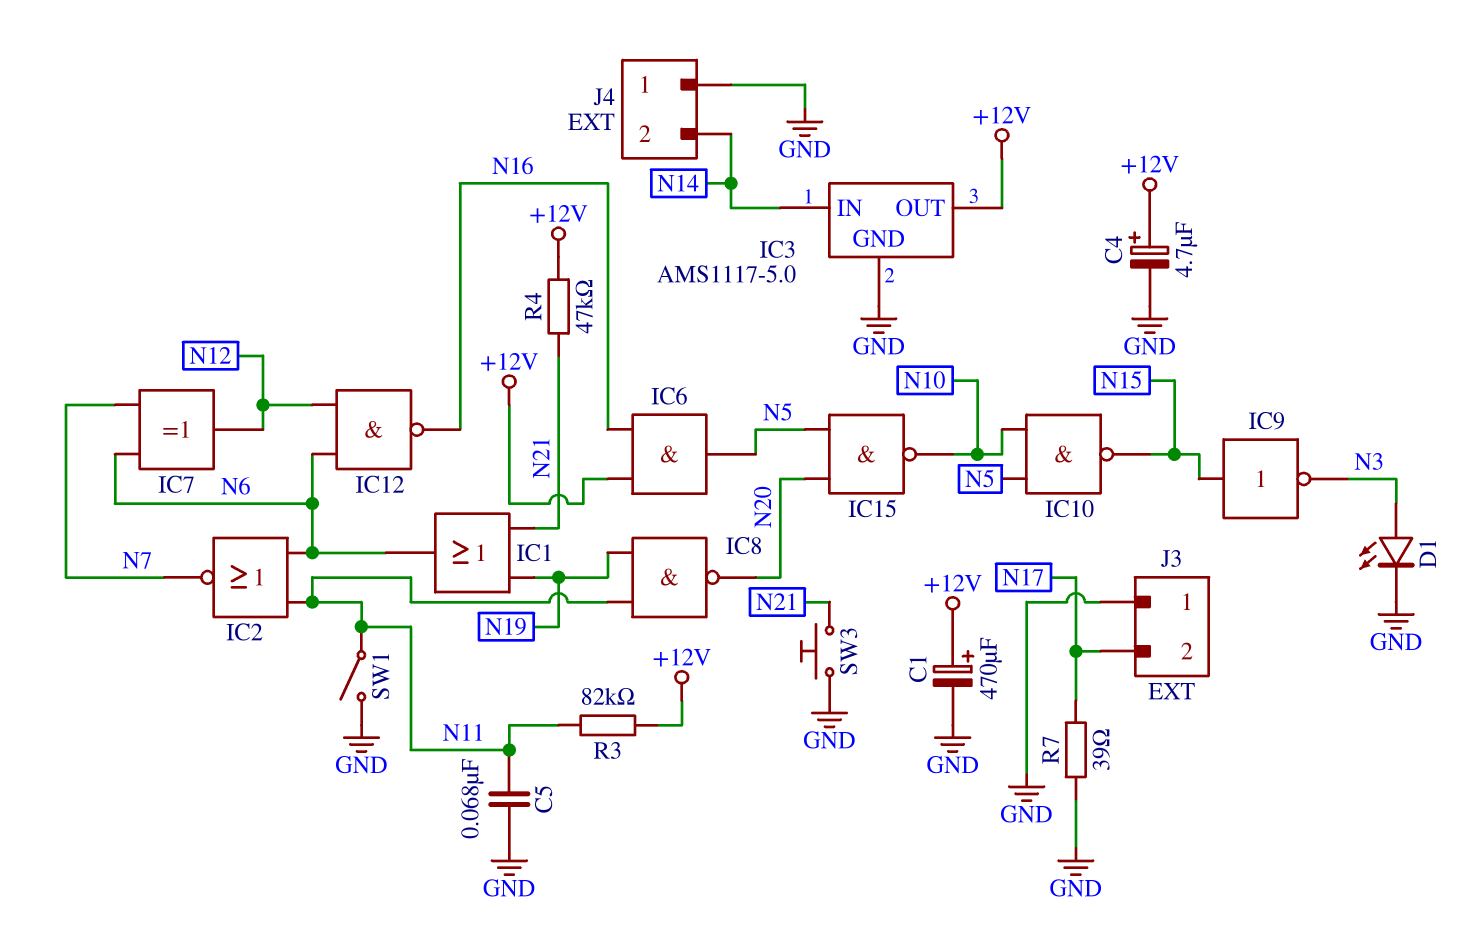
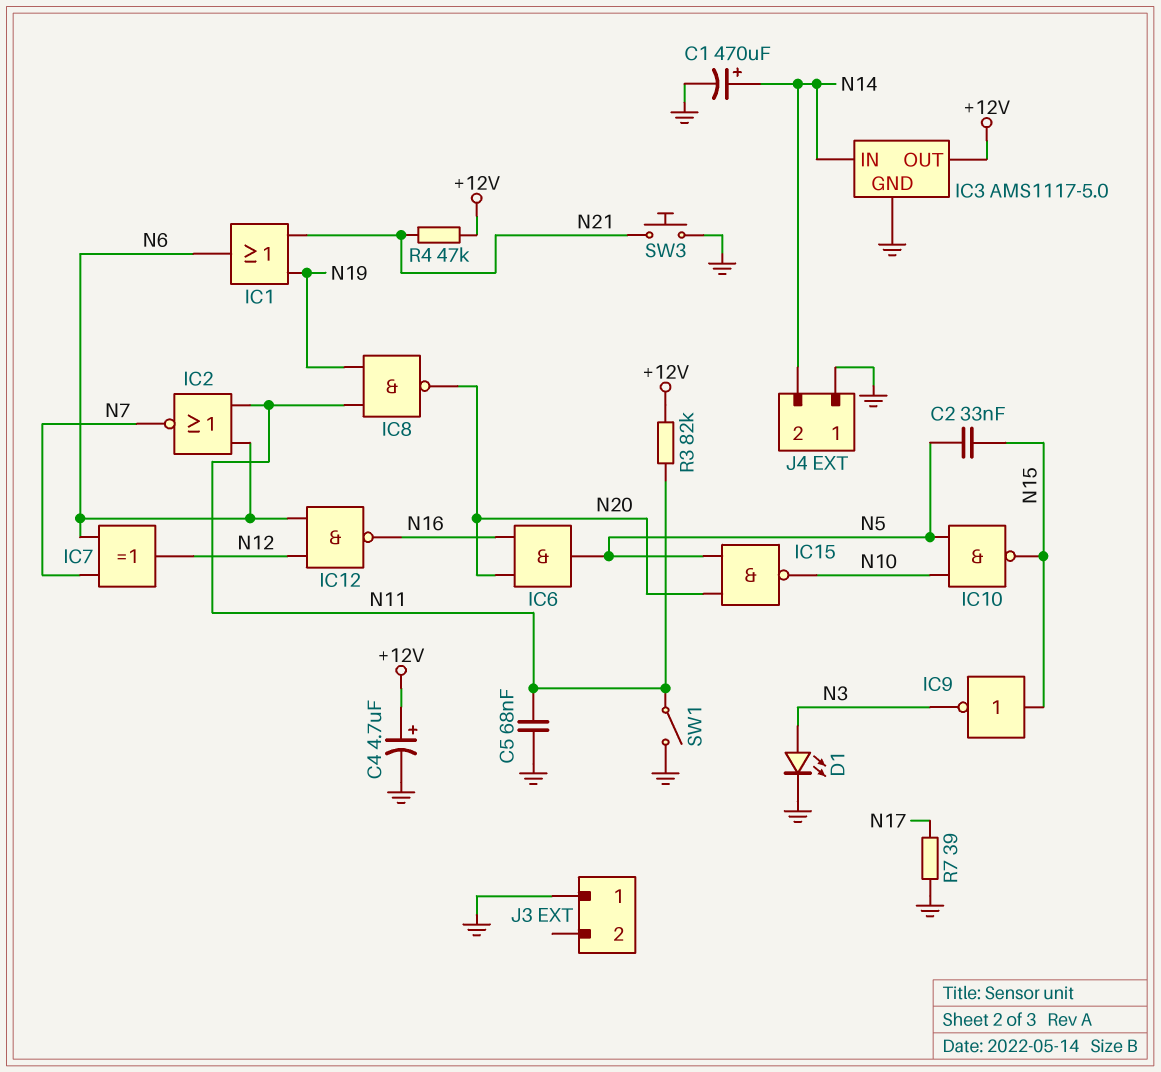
C1: 470uF (plus +12V, minus GND) -> 470uF (plus N14, minus GND)
C2: none -> 33nF (N5, N15)
IC6: AND (in +12V, in N16, out N5) -> AND (in N16, in N20, out N5)
J3 pin 2: N17 -> none

